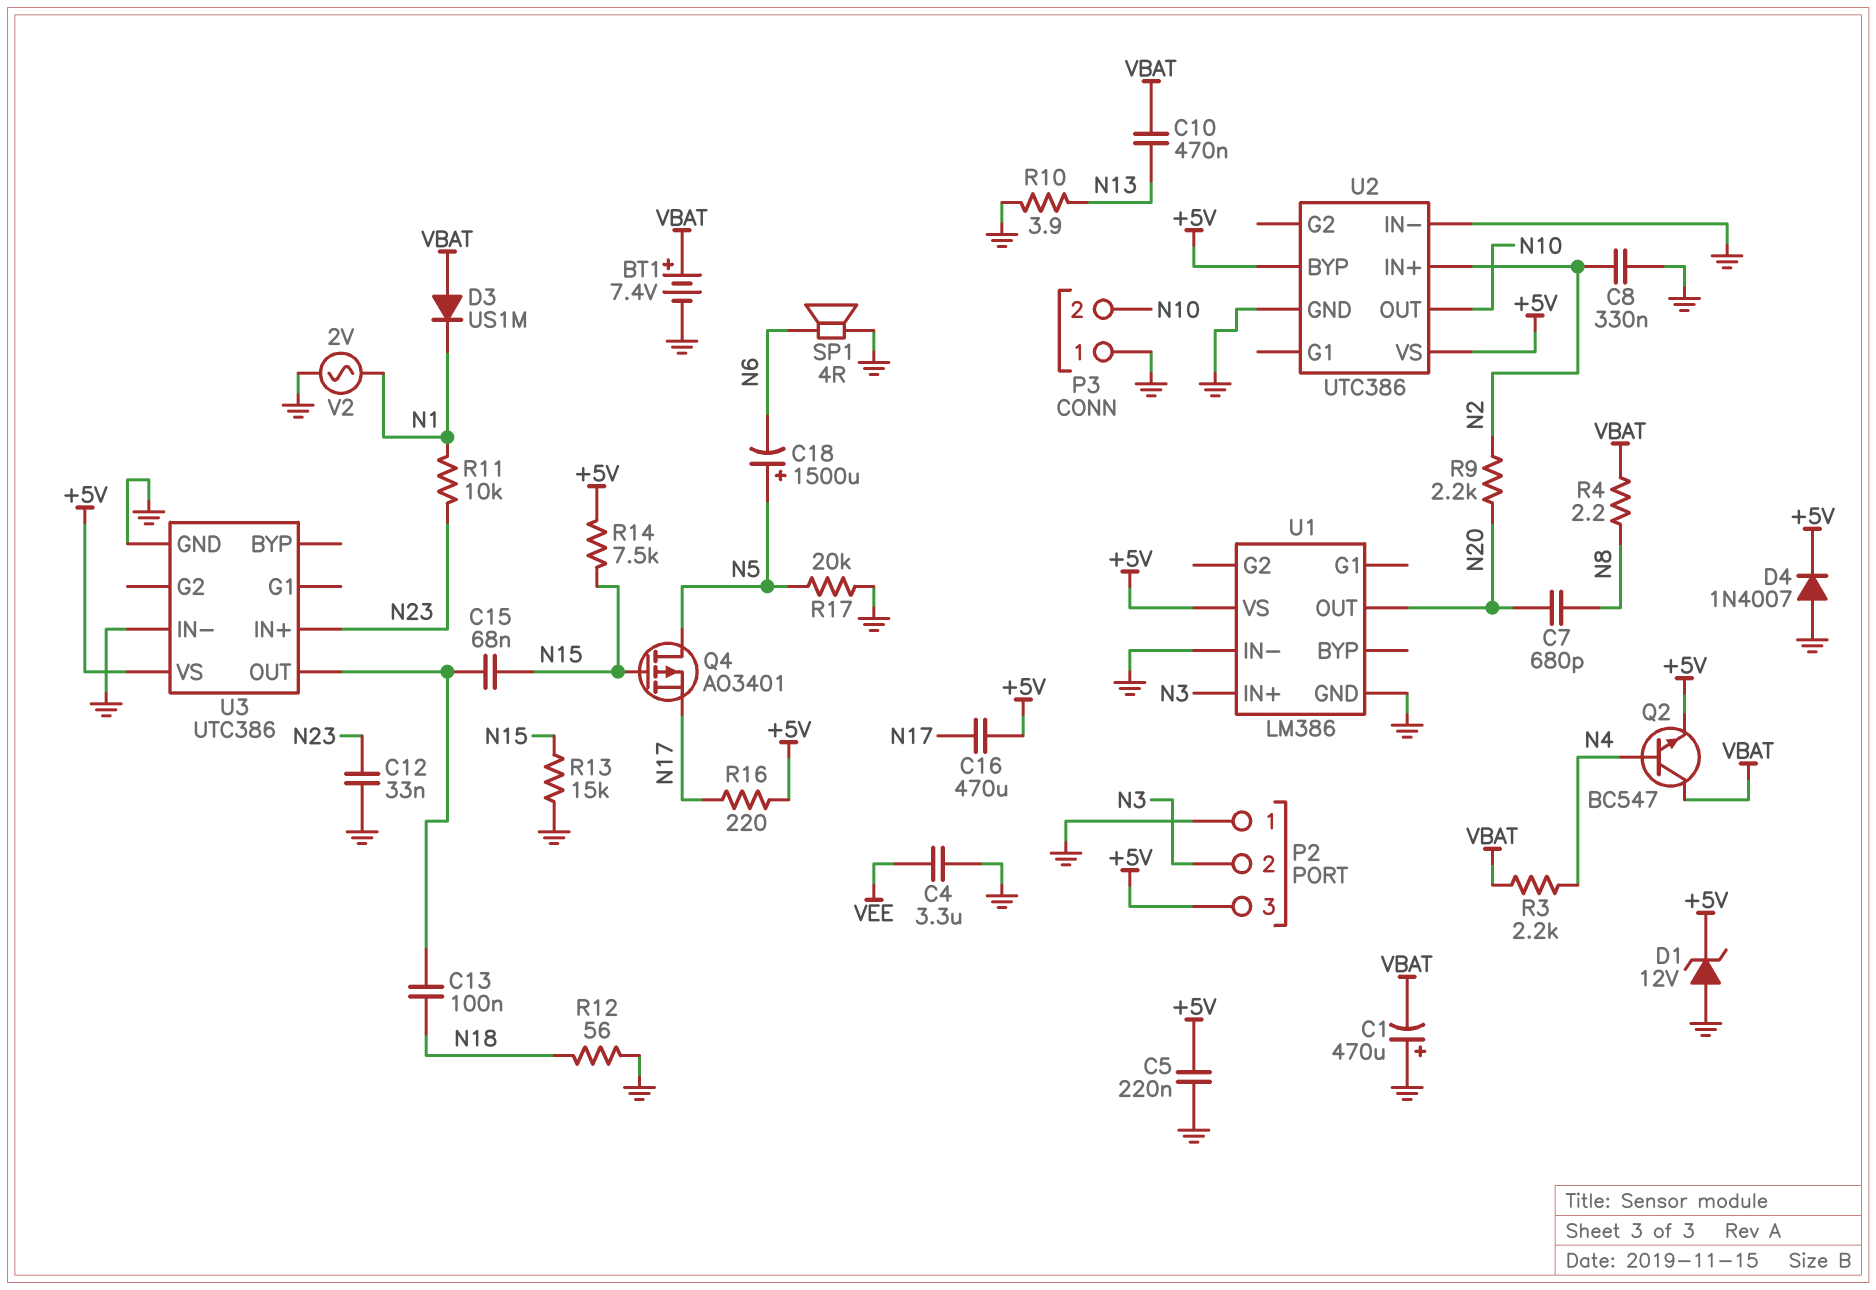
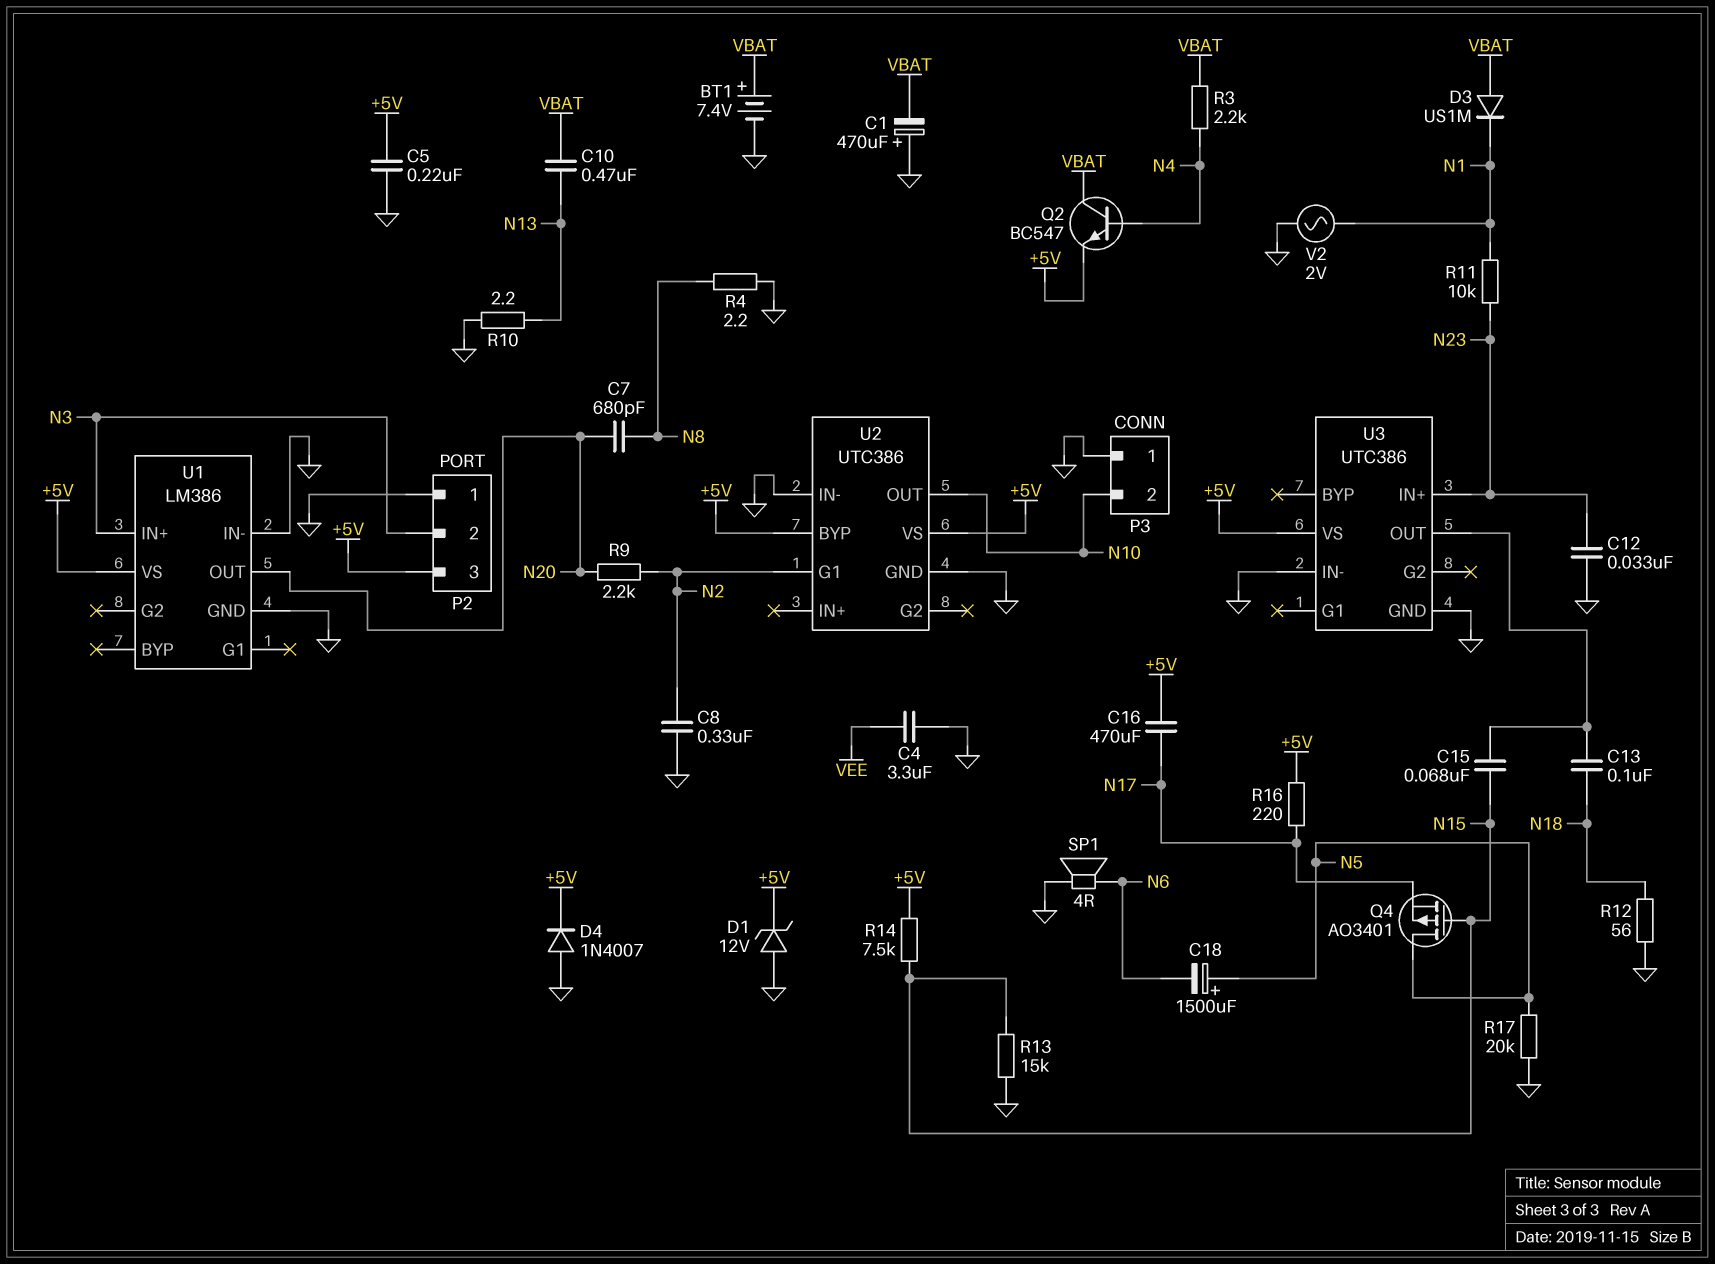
R4: 2.2 (N8, VBAT) -> 2.2 (GND, N8)
R10: 3.9 (GND, N13) -> 2.2 (GND, N13)
U2 pin G1: none -> N2
U2 pin IN+: N2 -> none

